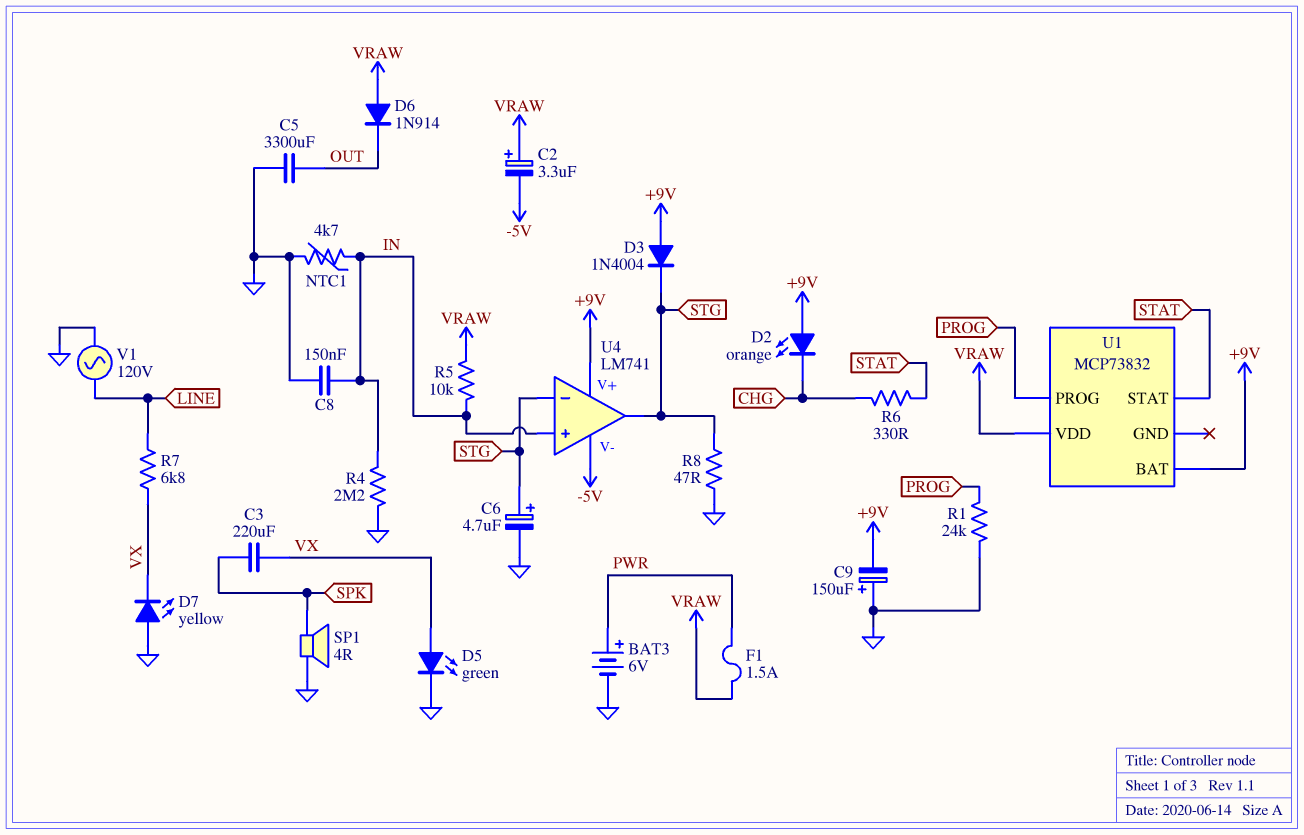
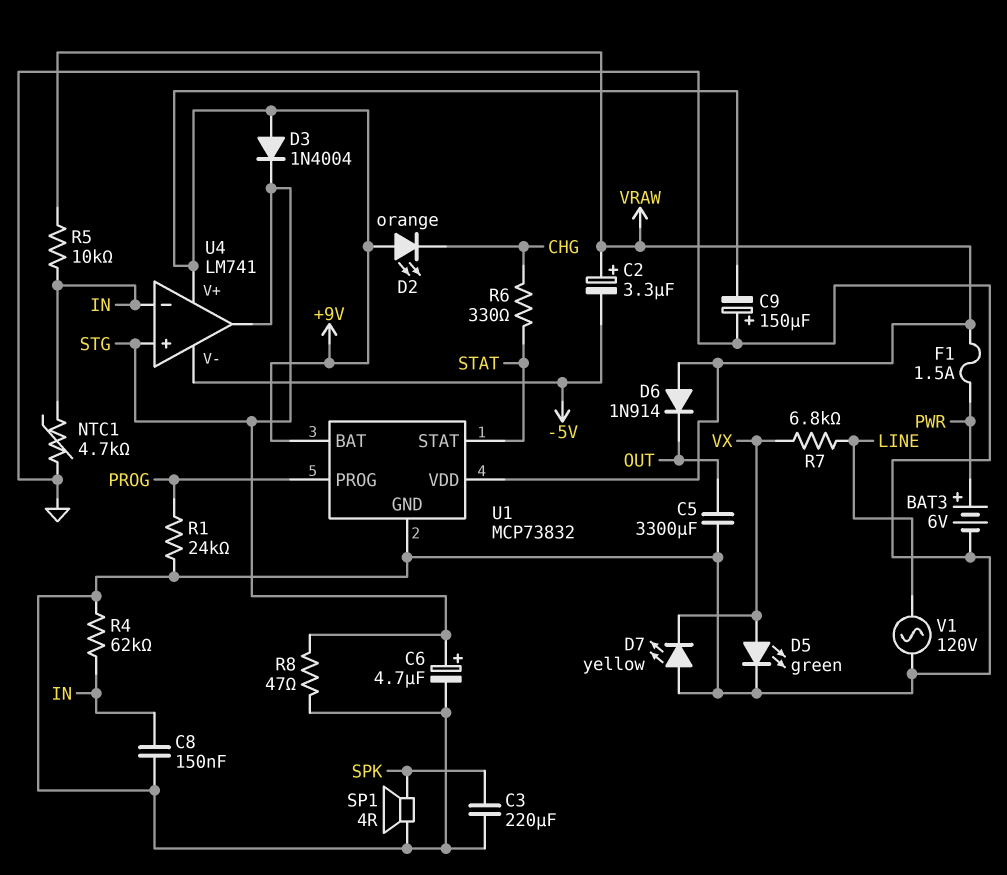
C3: 220uF (SPK, VX) -> 220uF (GND, SPK)
R4: 2.2M (GND, IN) -> 62k (GND, IN)
U1 pin GND: none -> GND
U4 pin in+: IN -> STG
U4 pin in-: STG -> IN

